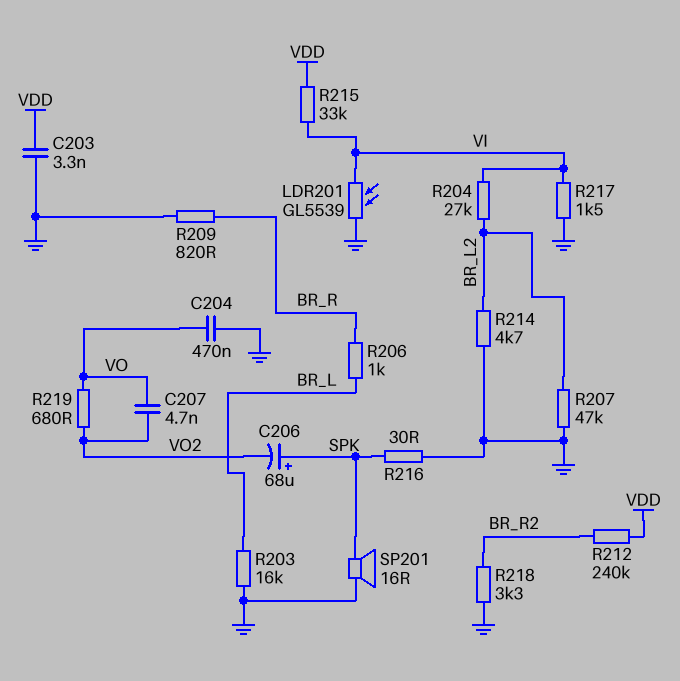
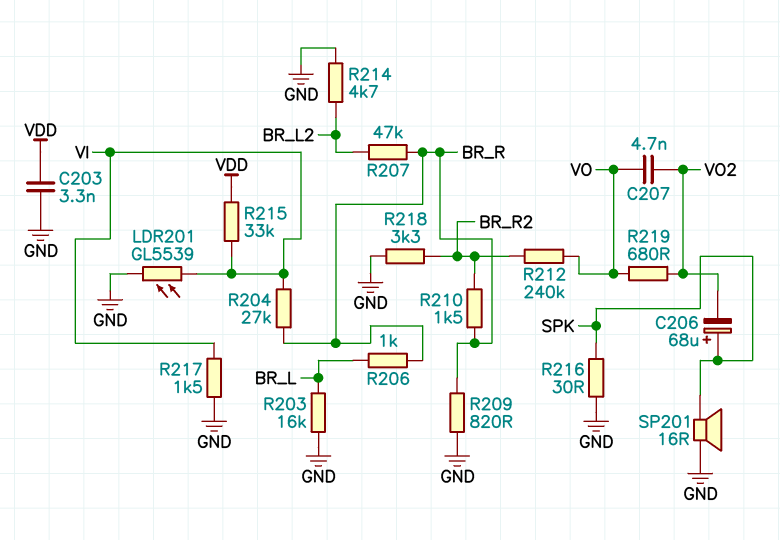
C204: 470nF (GND, VO) -> none
R204: 27k (BR_L2, VI) -> 27k (BR_R, VI)
R207: 47k (BR_L2, GND) -> 47k (BR_L2, BR_R)
R210: none -> 1.5k (BR_R, BR_R2)
R212: 240k (BR_R2, VDD) -> 240k (BR_R2, VO)

